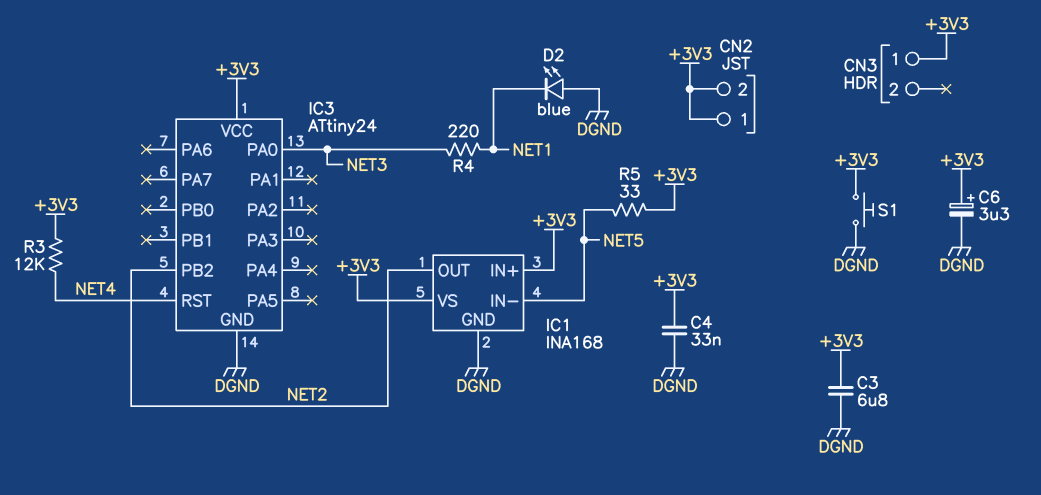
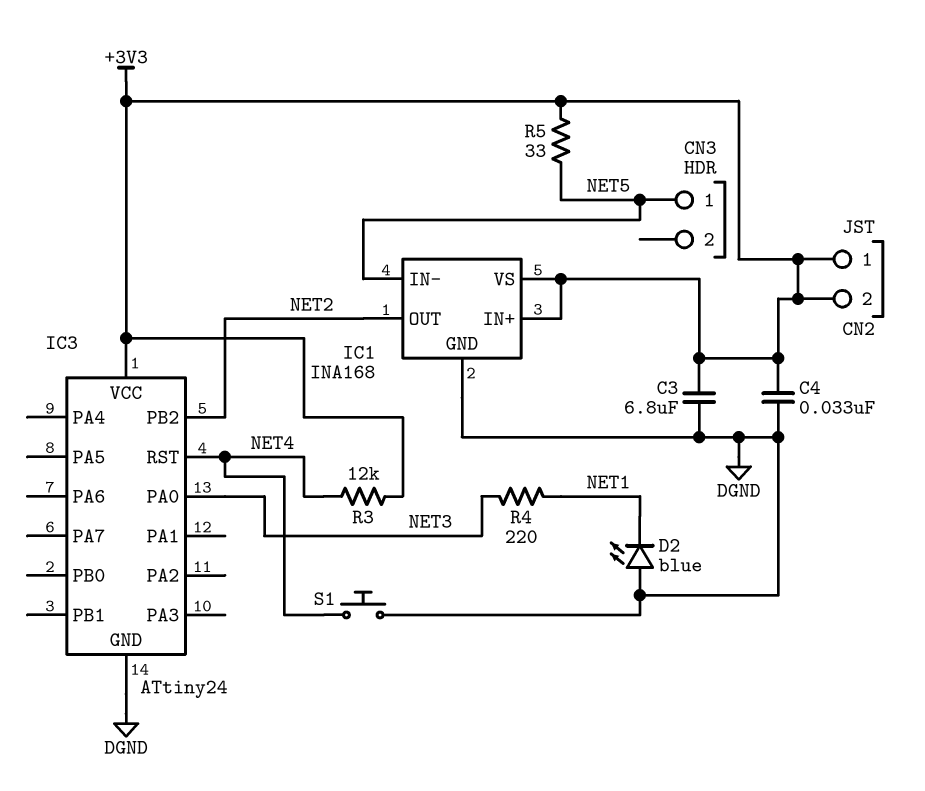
C6: 3.3uF (plus +3V3, minus DGND) -> none
CN3 pin 1: +3V3 -> NET5
S1: button (+3V3, DGND) -> button (DGND, NET4)

